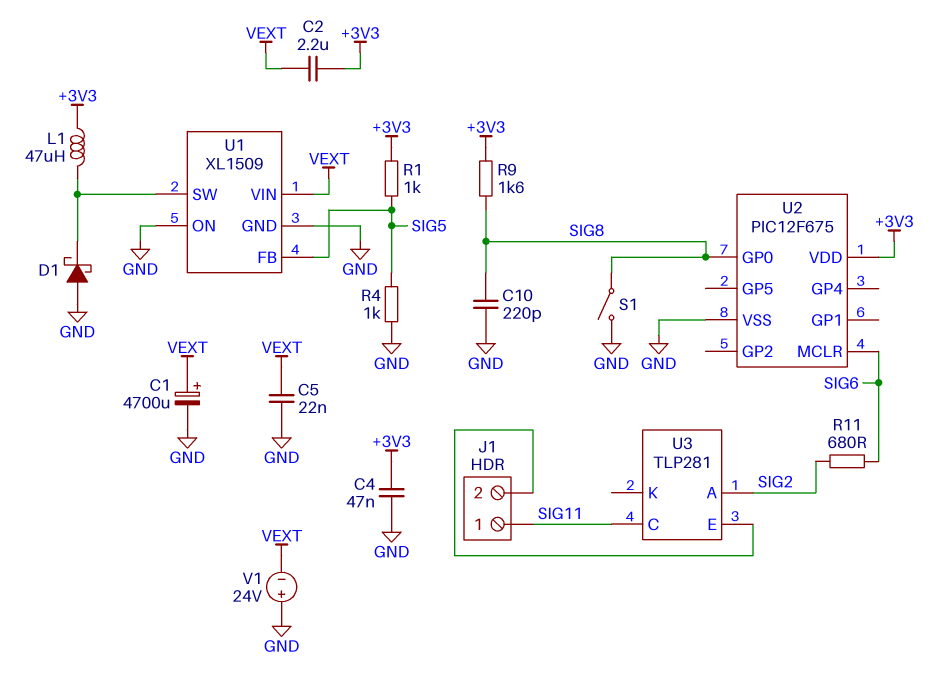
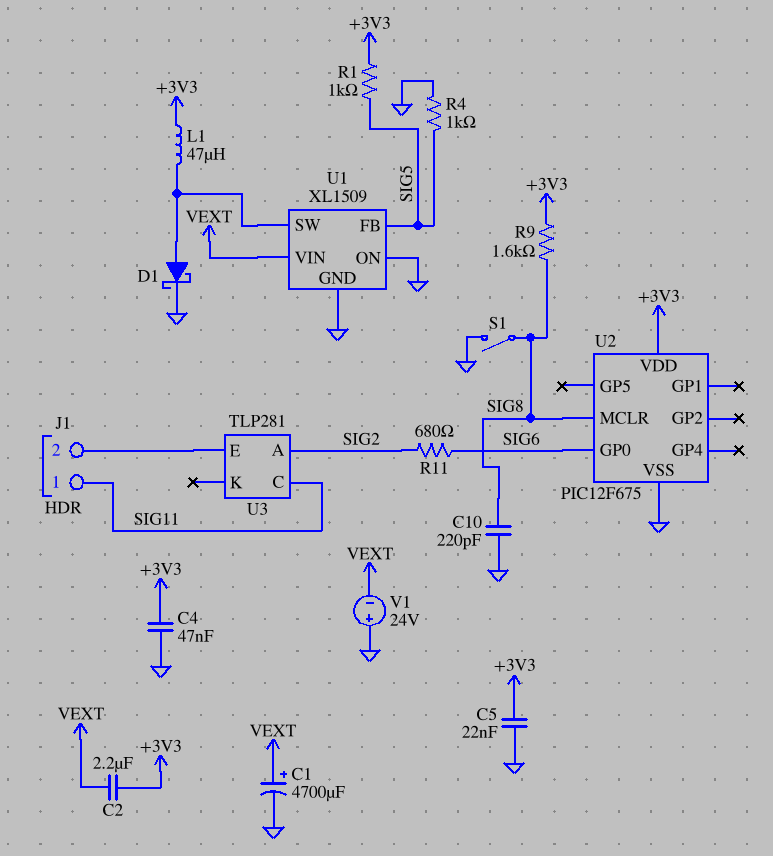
C5: 22nF (GND, VEXT) -> 22nF (+3V3, GND)
D1: schottky (A GND, K U1/SW) -> schottky (A U1/SW, K GND)
U2 pin GP0: SIG8 -> SIG6
U2 pin MCLR: SIG6 -> SIG8

